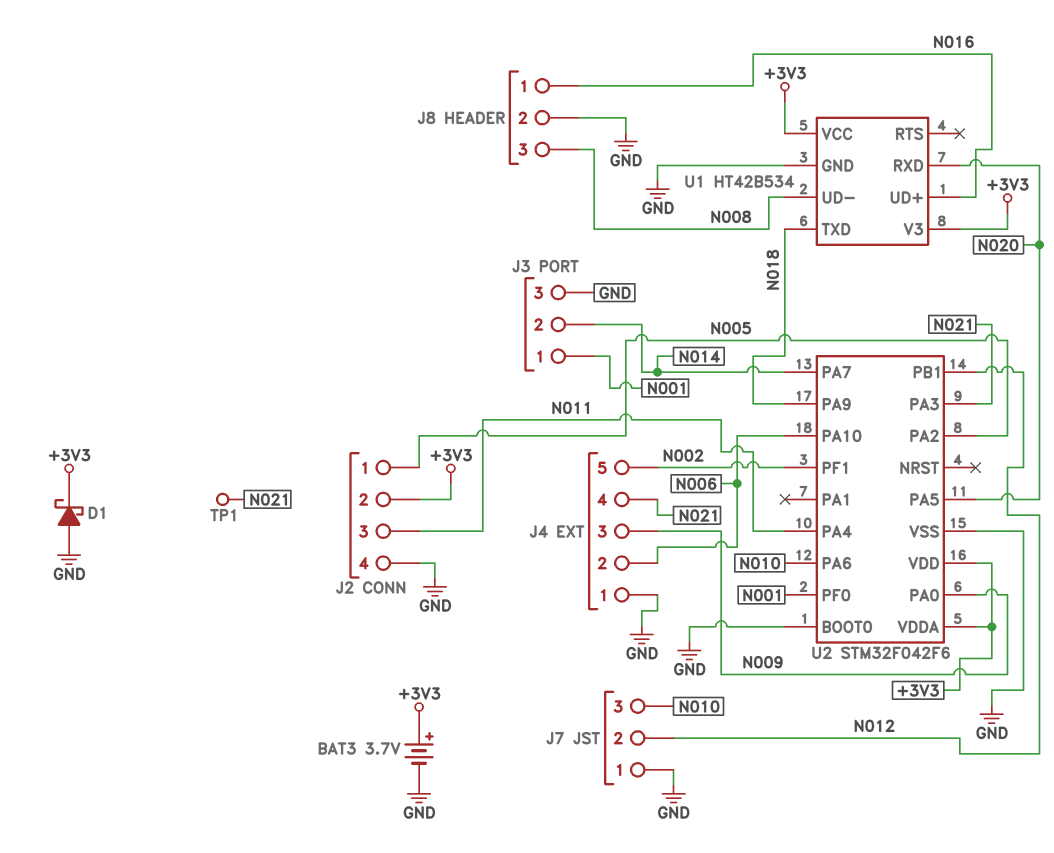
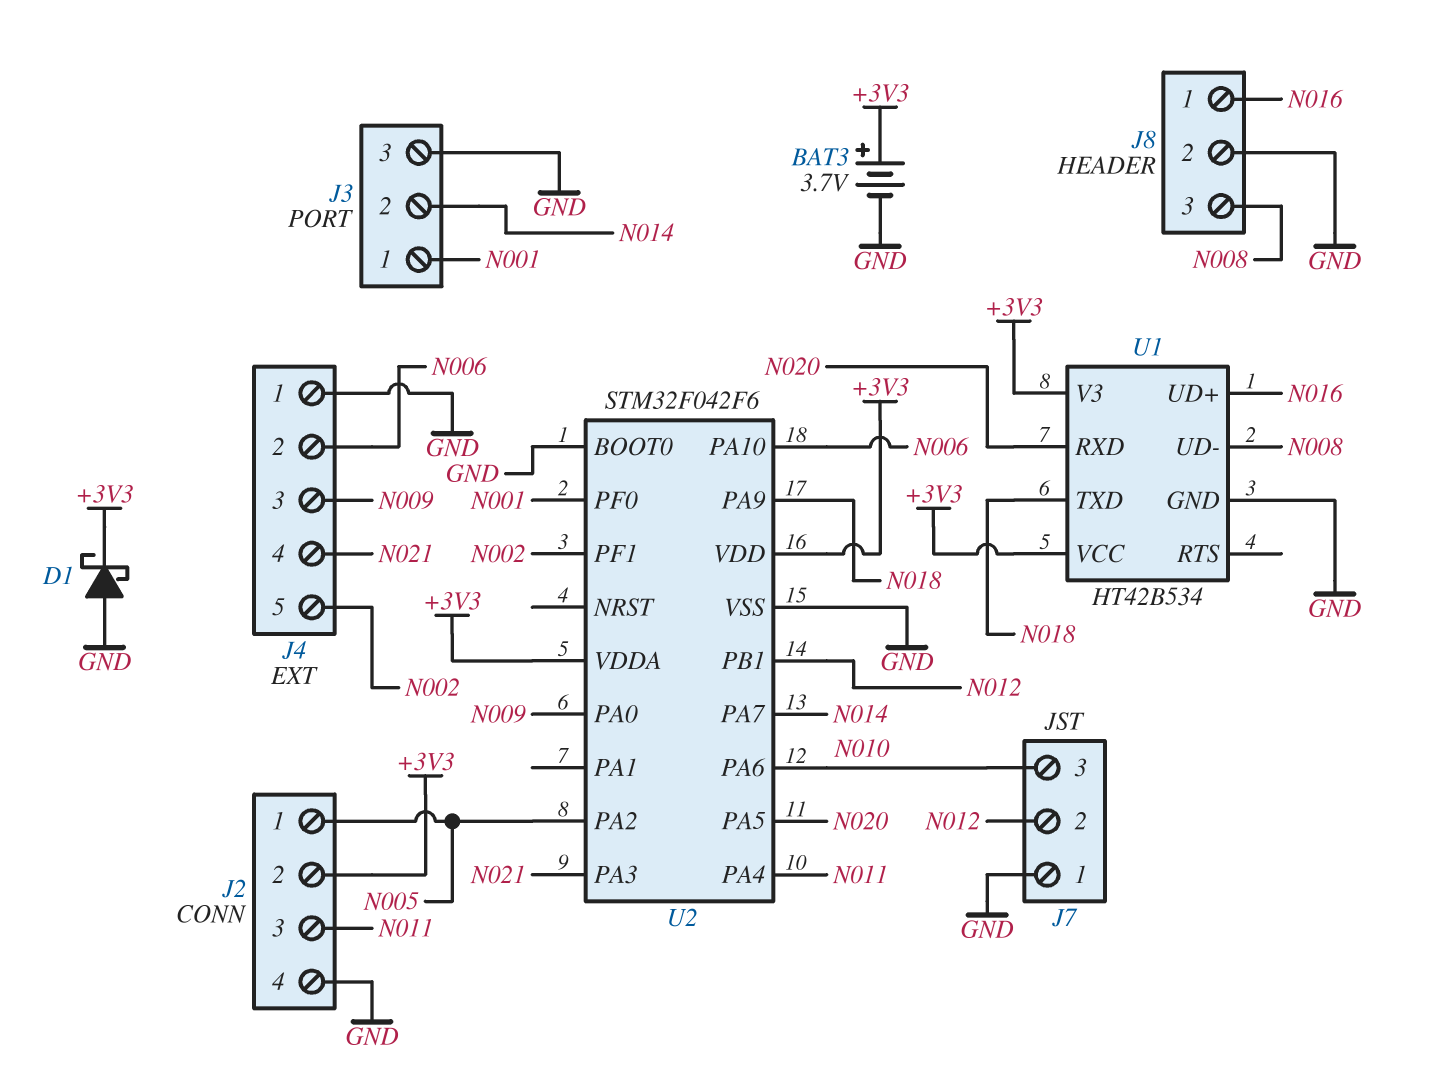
TP1: test point (N021) -> none

